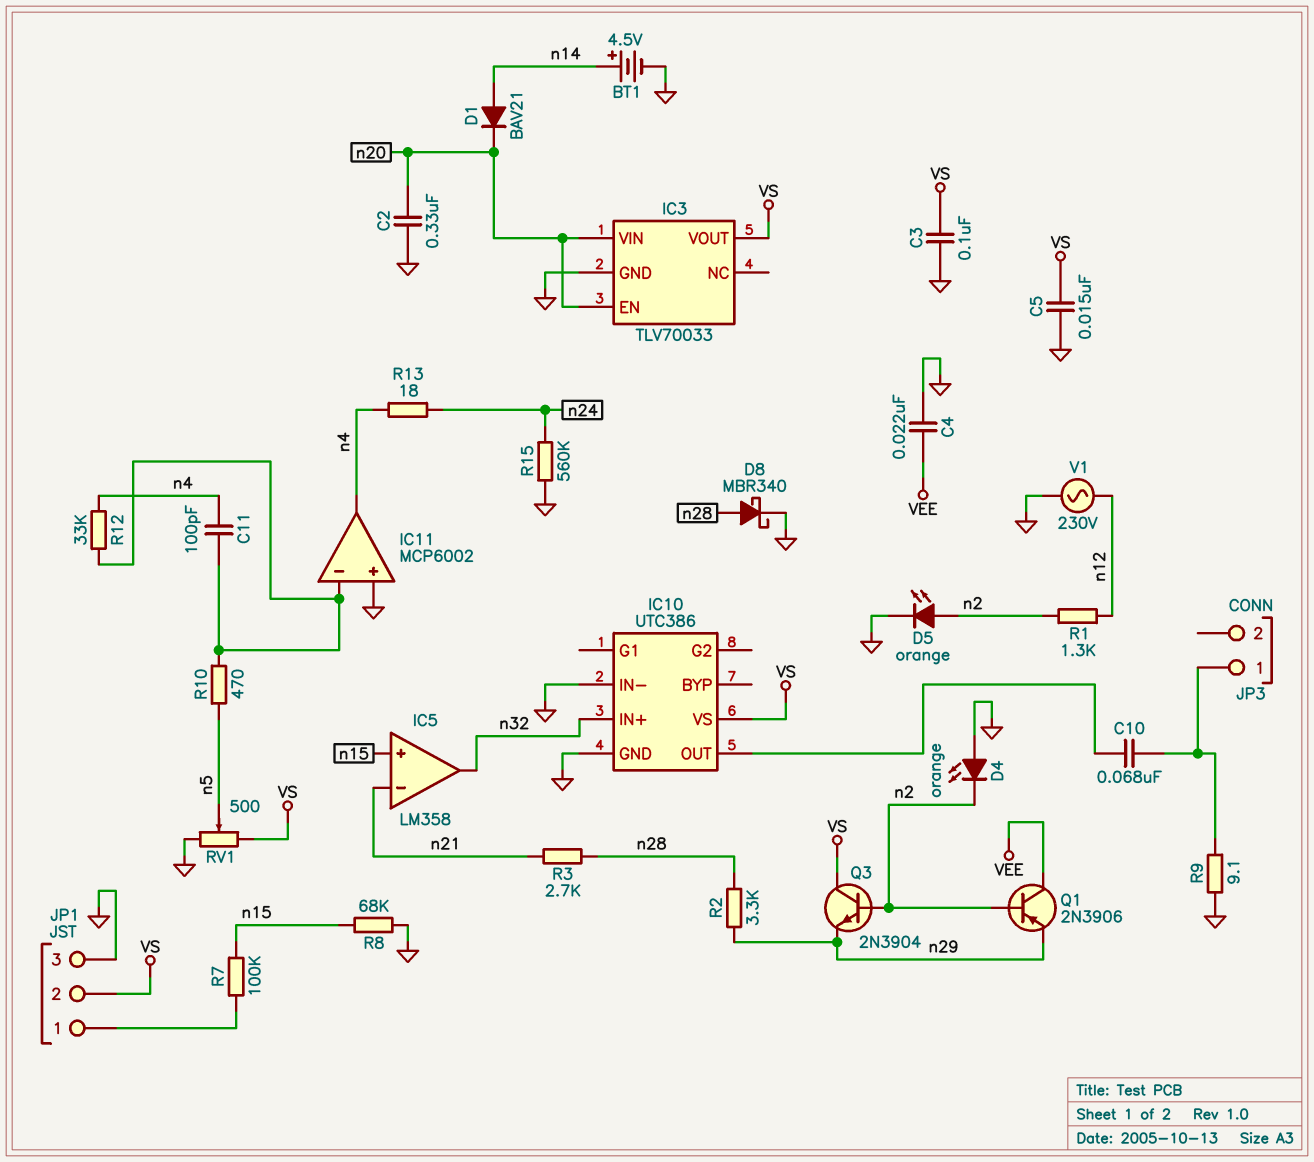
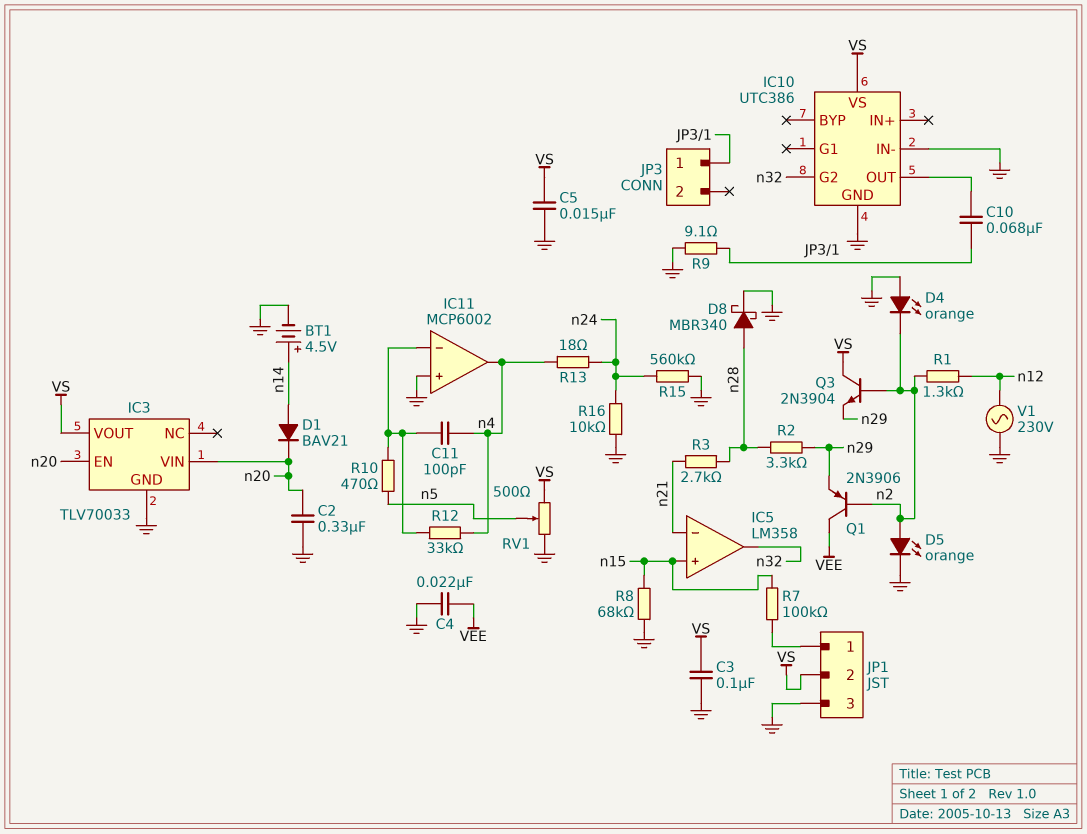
IC10 pin G2: none -> n32
IC10 pin IN+: n32 -> none
R16: none -> 10k (GND, n24)

